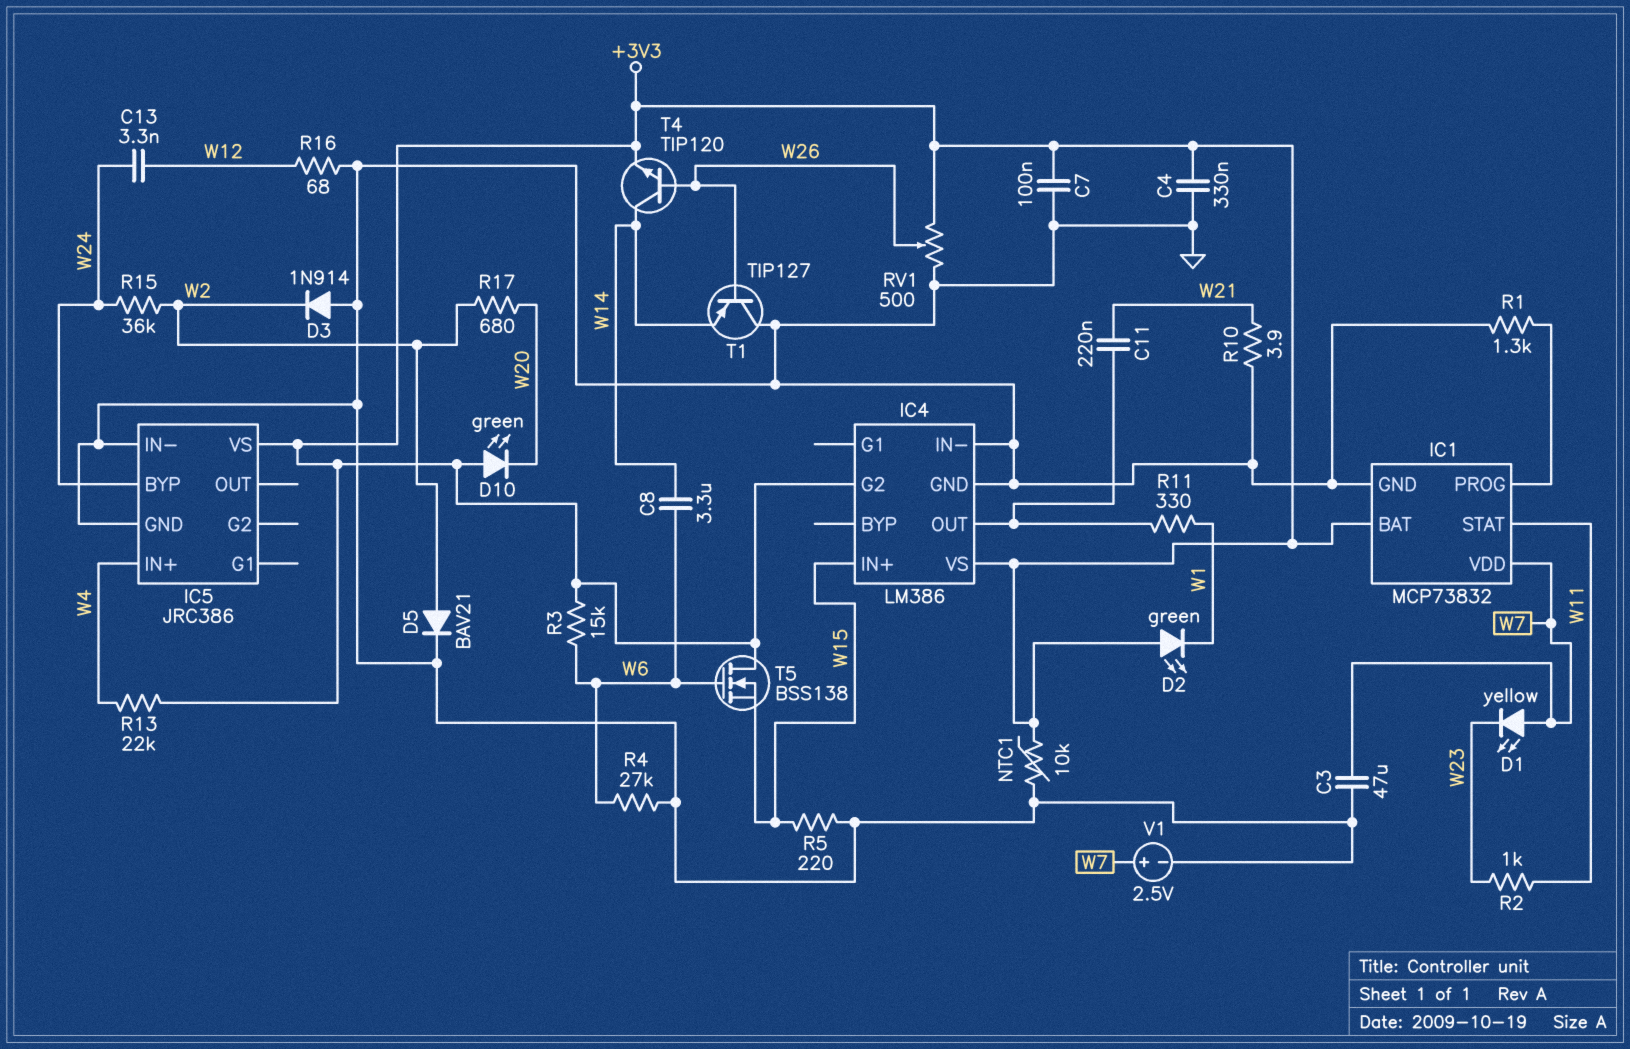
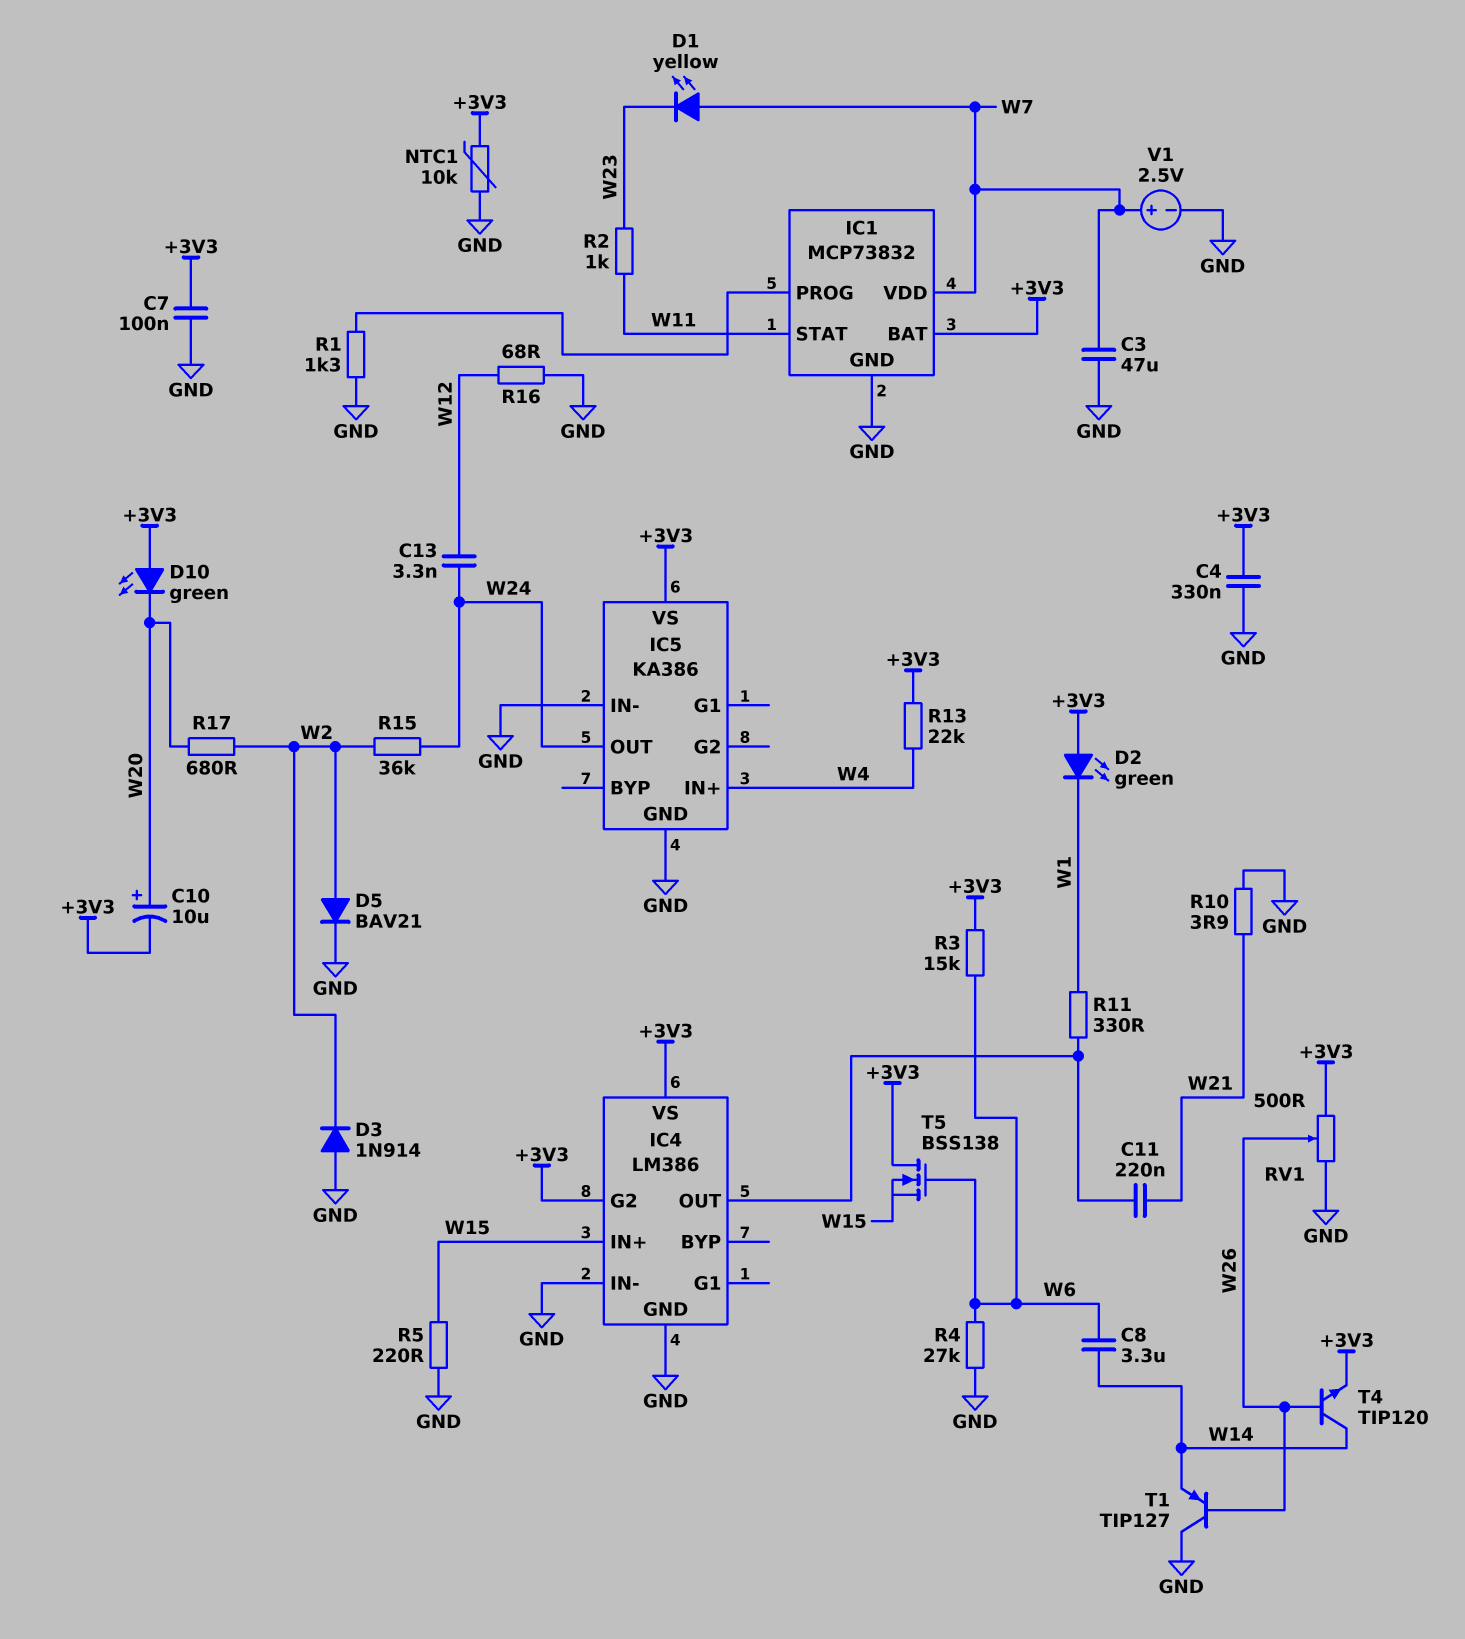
C10: none -> 10uF (plus W20, minus +3V3)
IC5: JRC386 -> KA386
IC5 pin BYP: W24 -> none
IC5 pin OUT: none -> W24

